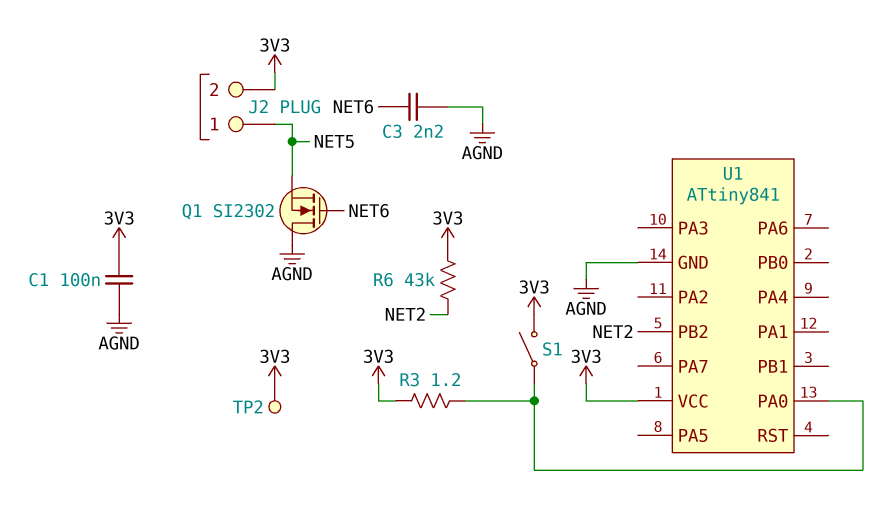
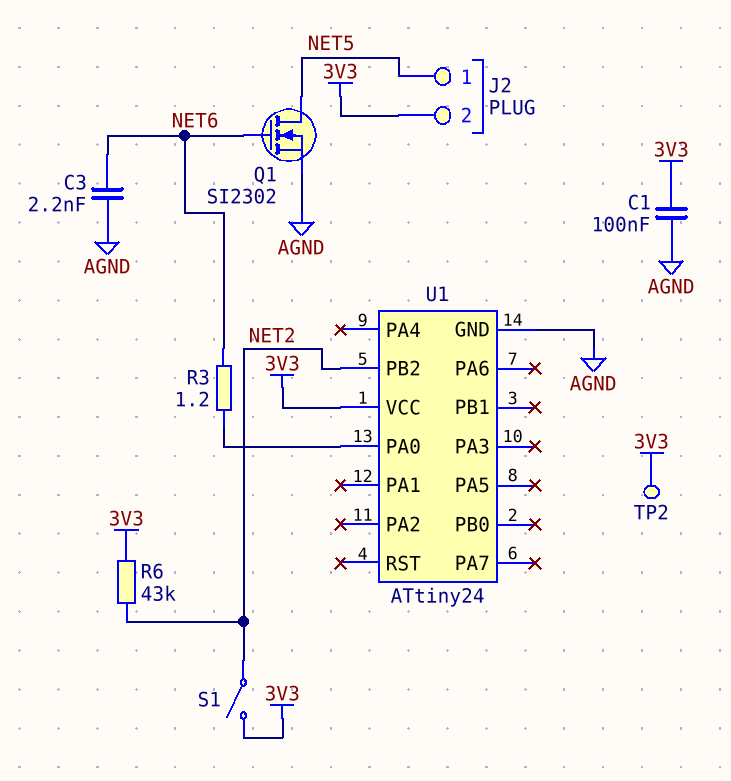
Q1: NMOS SI2302 (G NET6, D AGND, S NET5) -> NMOS SI2302 (G NET6, D NET5, S AGND)
R3: 1.2 (3V3, U1/PA0) -> 1.2 (NET6, U1/PA0)
S1: switch (3V3, U1/PA0) -> switch (3V3, NET2)
U1: ATtiny841 -> ATtiny24

